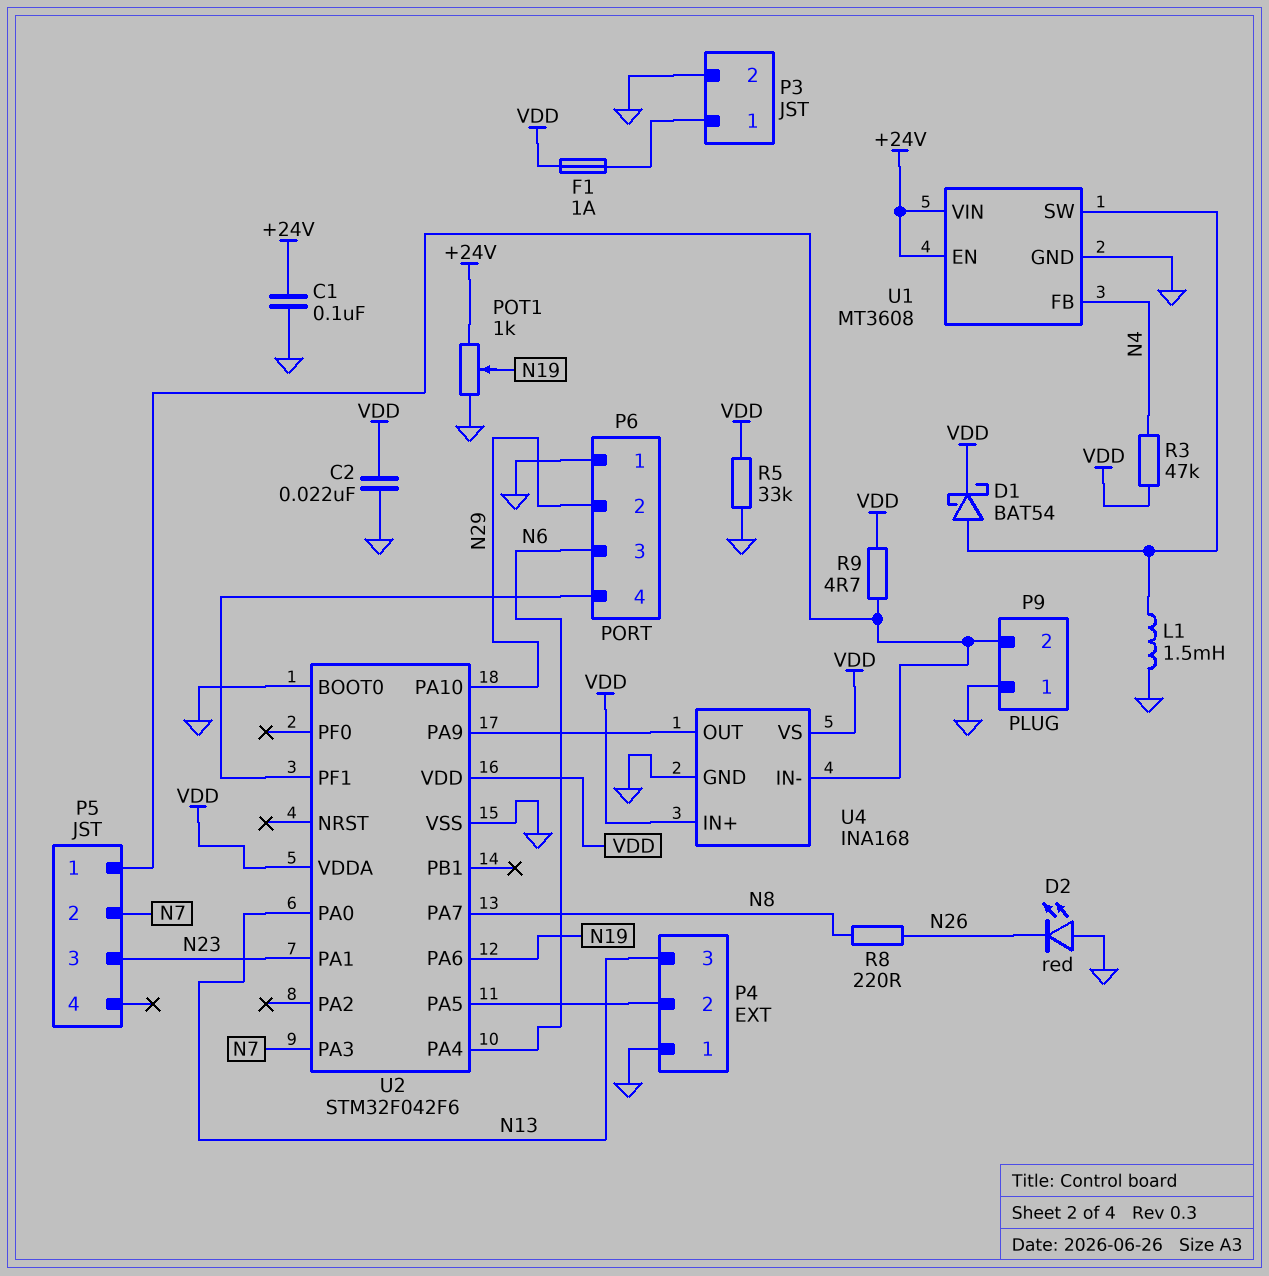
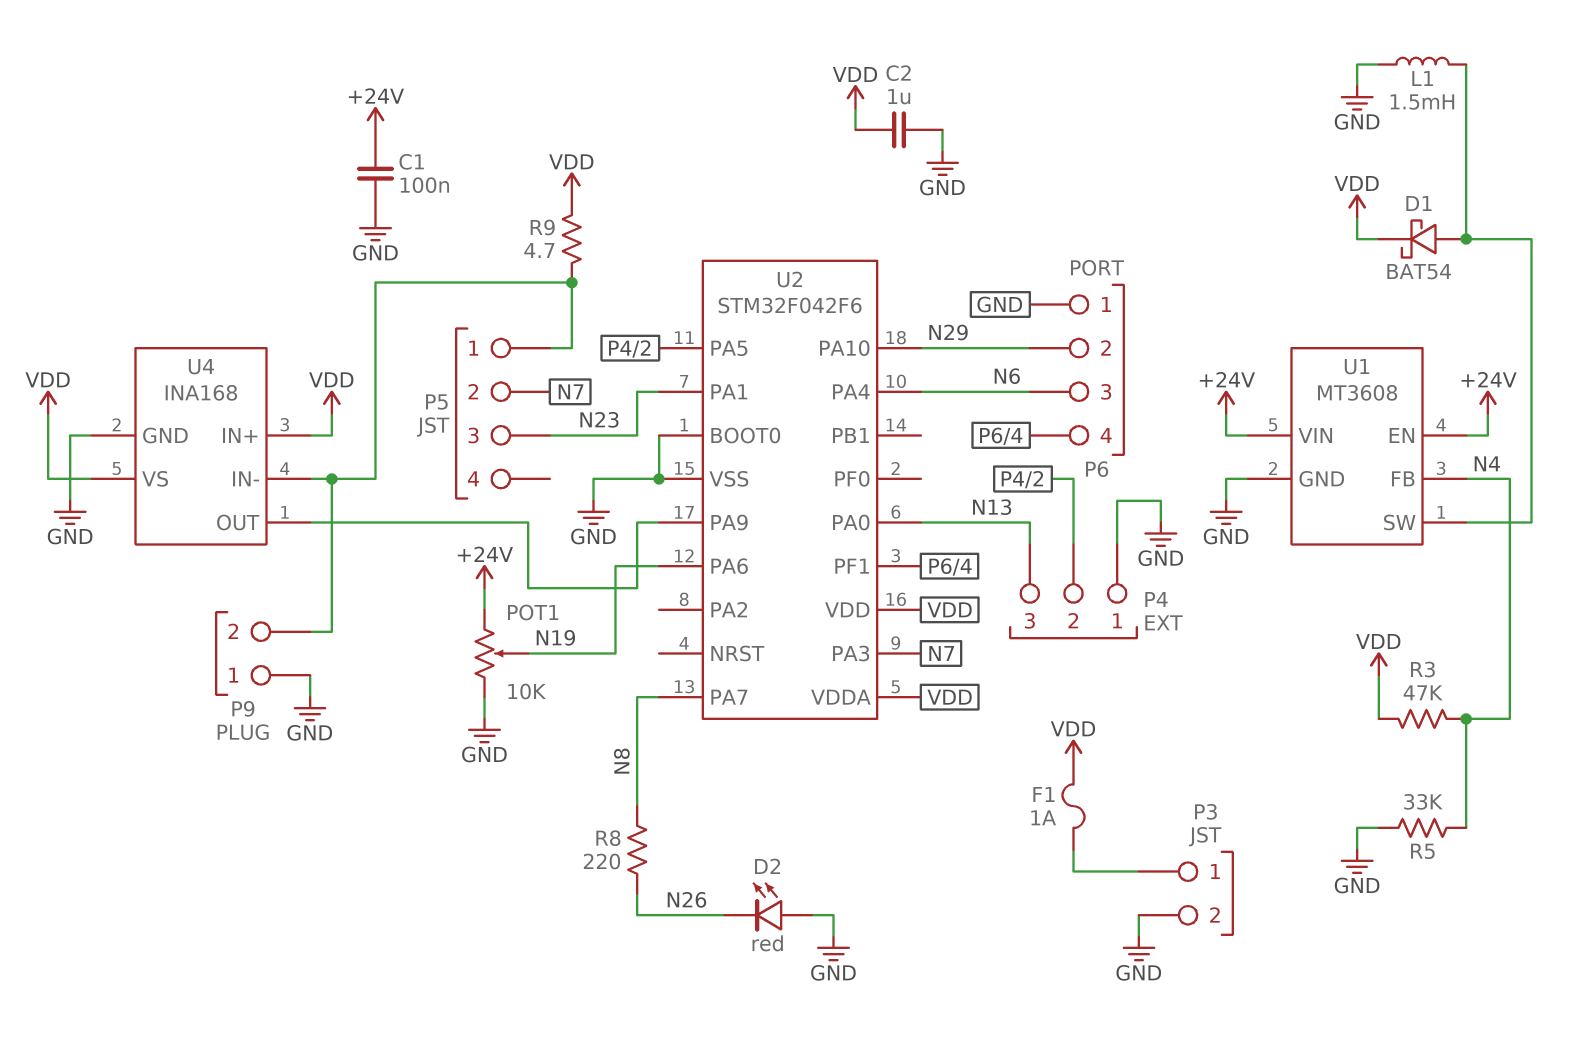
C2: 22nF (GND, VDD) -> 1uF (GND, VDD)
POT1: 1k (+24V, GND, wiper N19) -> 10k (+24V, GND, wiper N19)
R5: 33k (GND, VDD) -> 33k (GND, N4)

